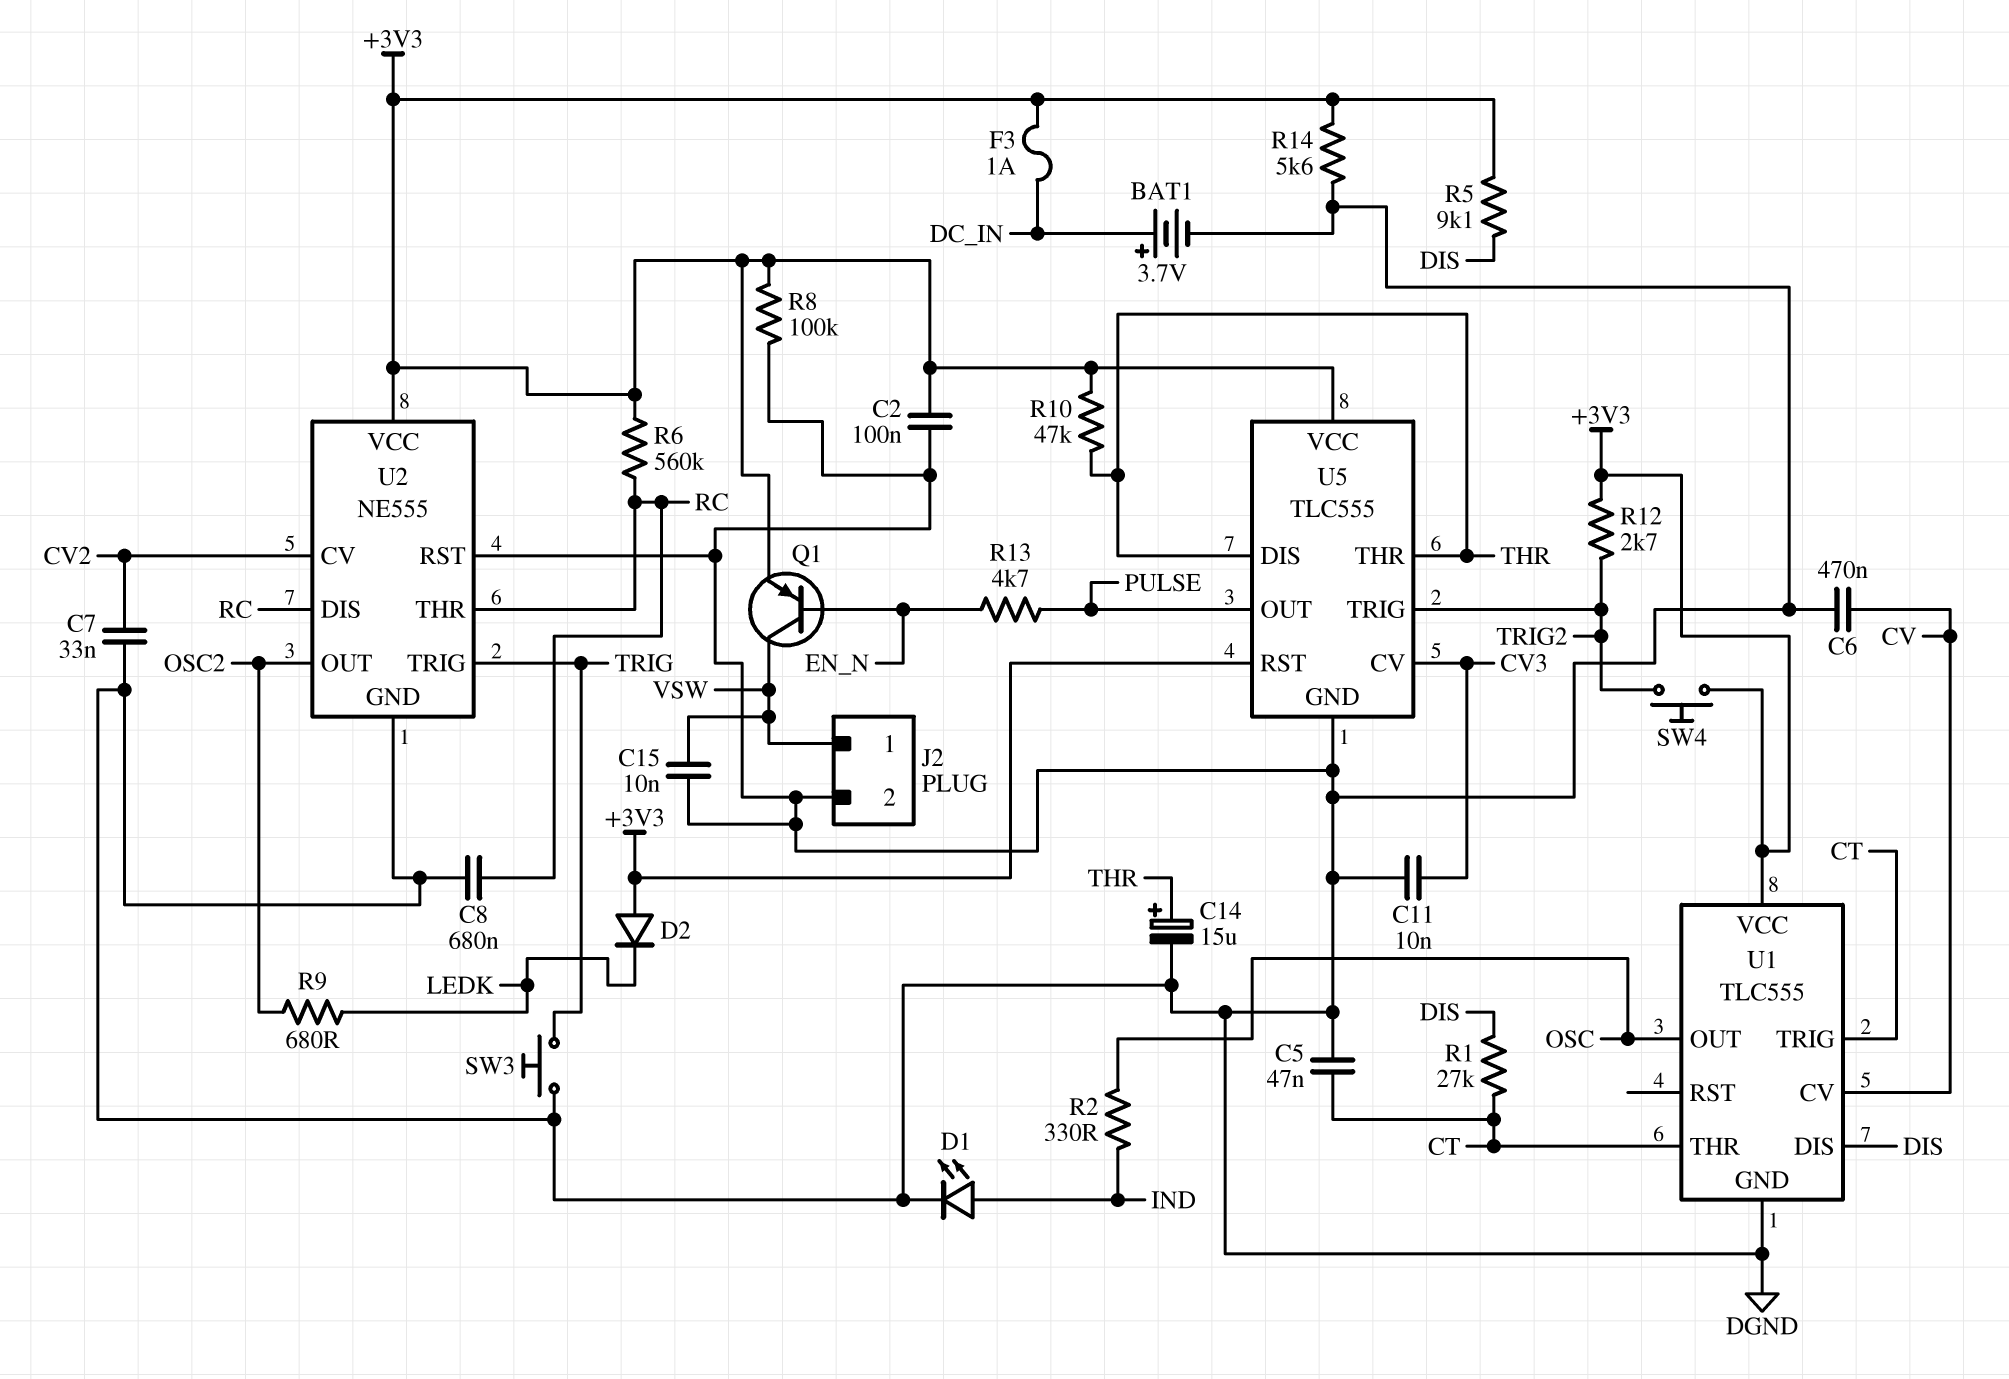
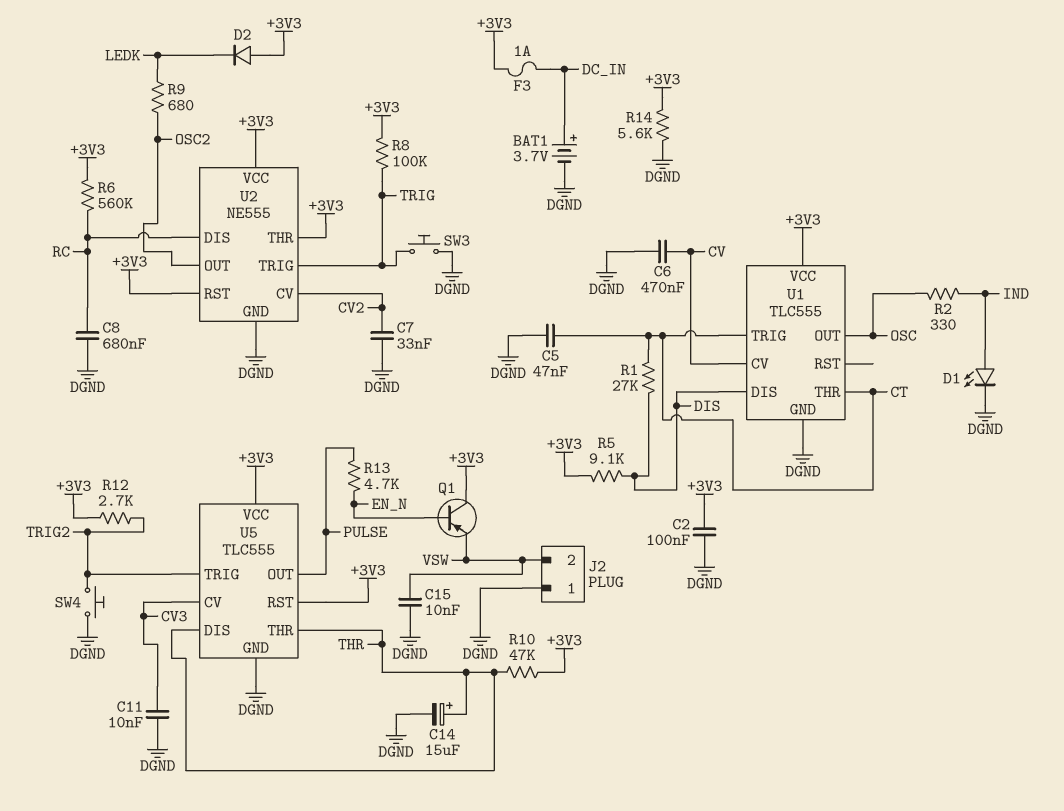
J2 pin 1: VSW -> DGND
J2 pin 2: DGND -> VSW
Q1: PNP (B EN_N, C VSW, E +3V3) -> PNP (B EN_N, C +3V3, E VSW)
R8: 100k (+3V3, DGND) -> 100k (+3V3, TRIG)
SW4: button (+3V3, TRIG2) -> button (DGND, TRIG2)
U2 pin RST: DGND -> +3V3
U2 pin THR: RC -> +3V3

